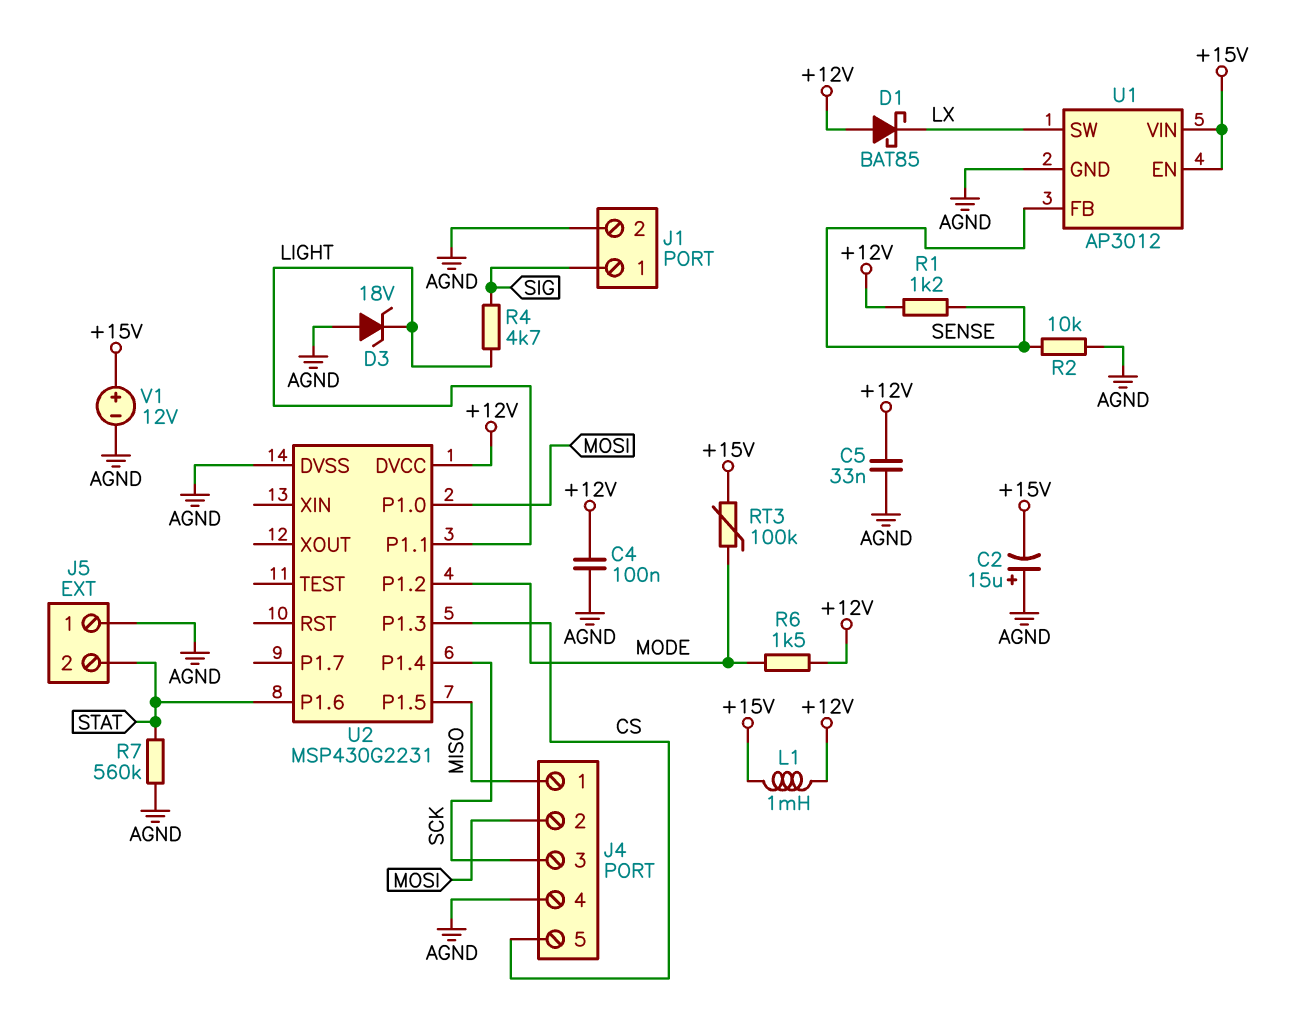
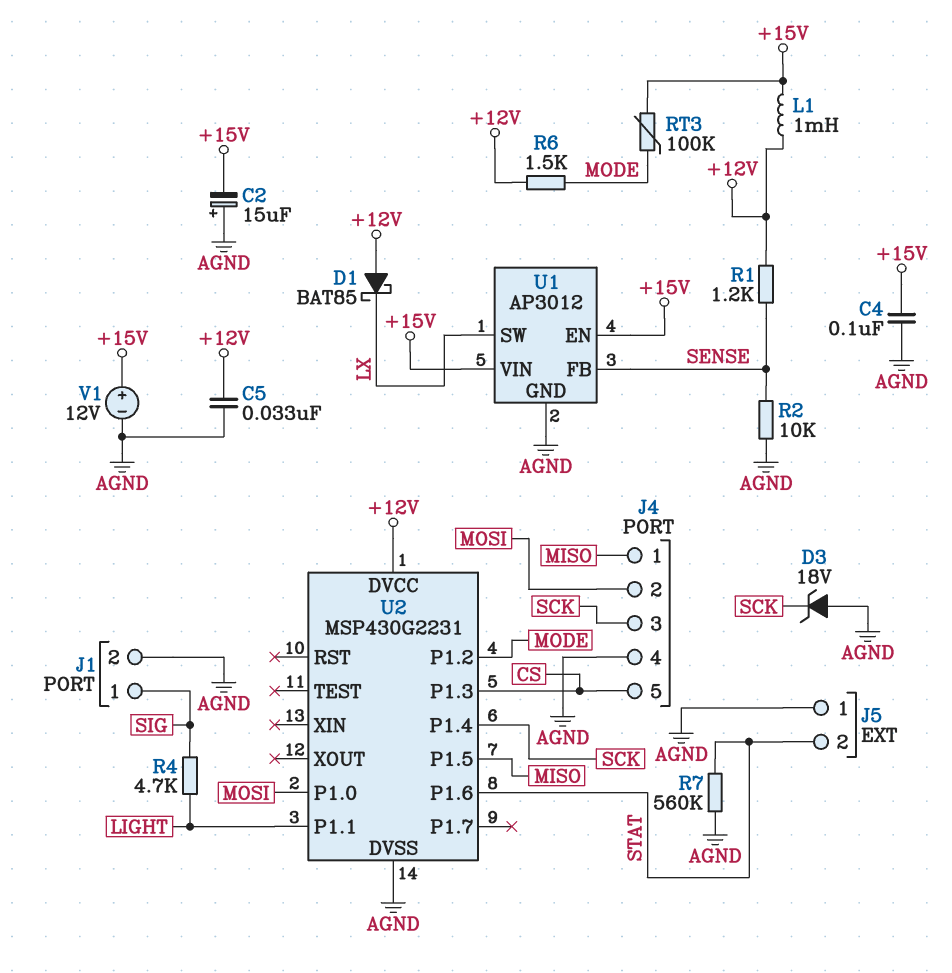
C4: 100nF (+12V, AGND) -> 100nF (+15V, AGND)
D3: zener 18V (A AGND, K LIGHT) -> zener 18V (A AGND, K SCK)

